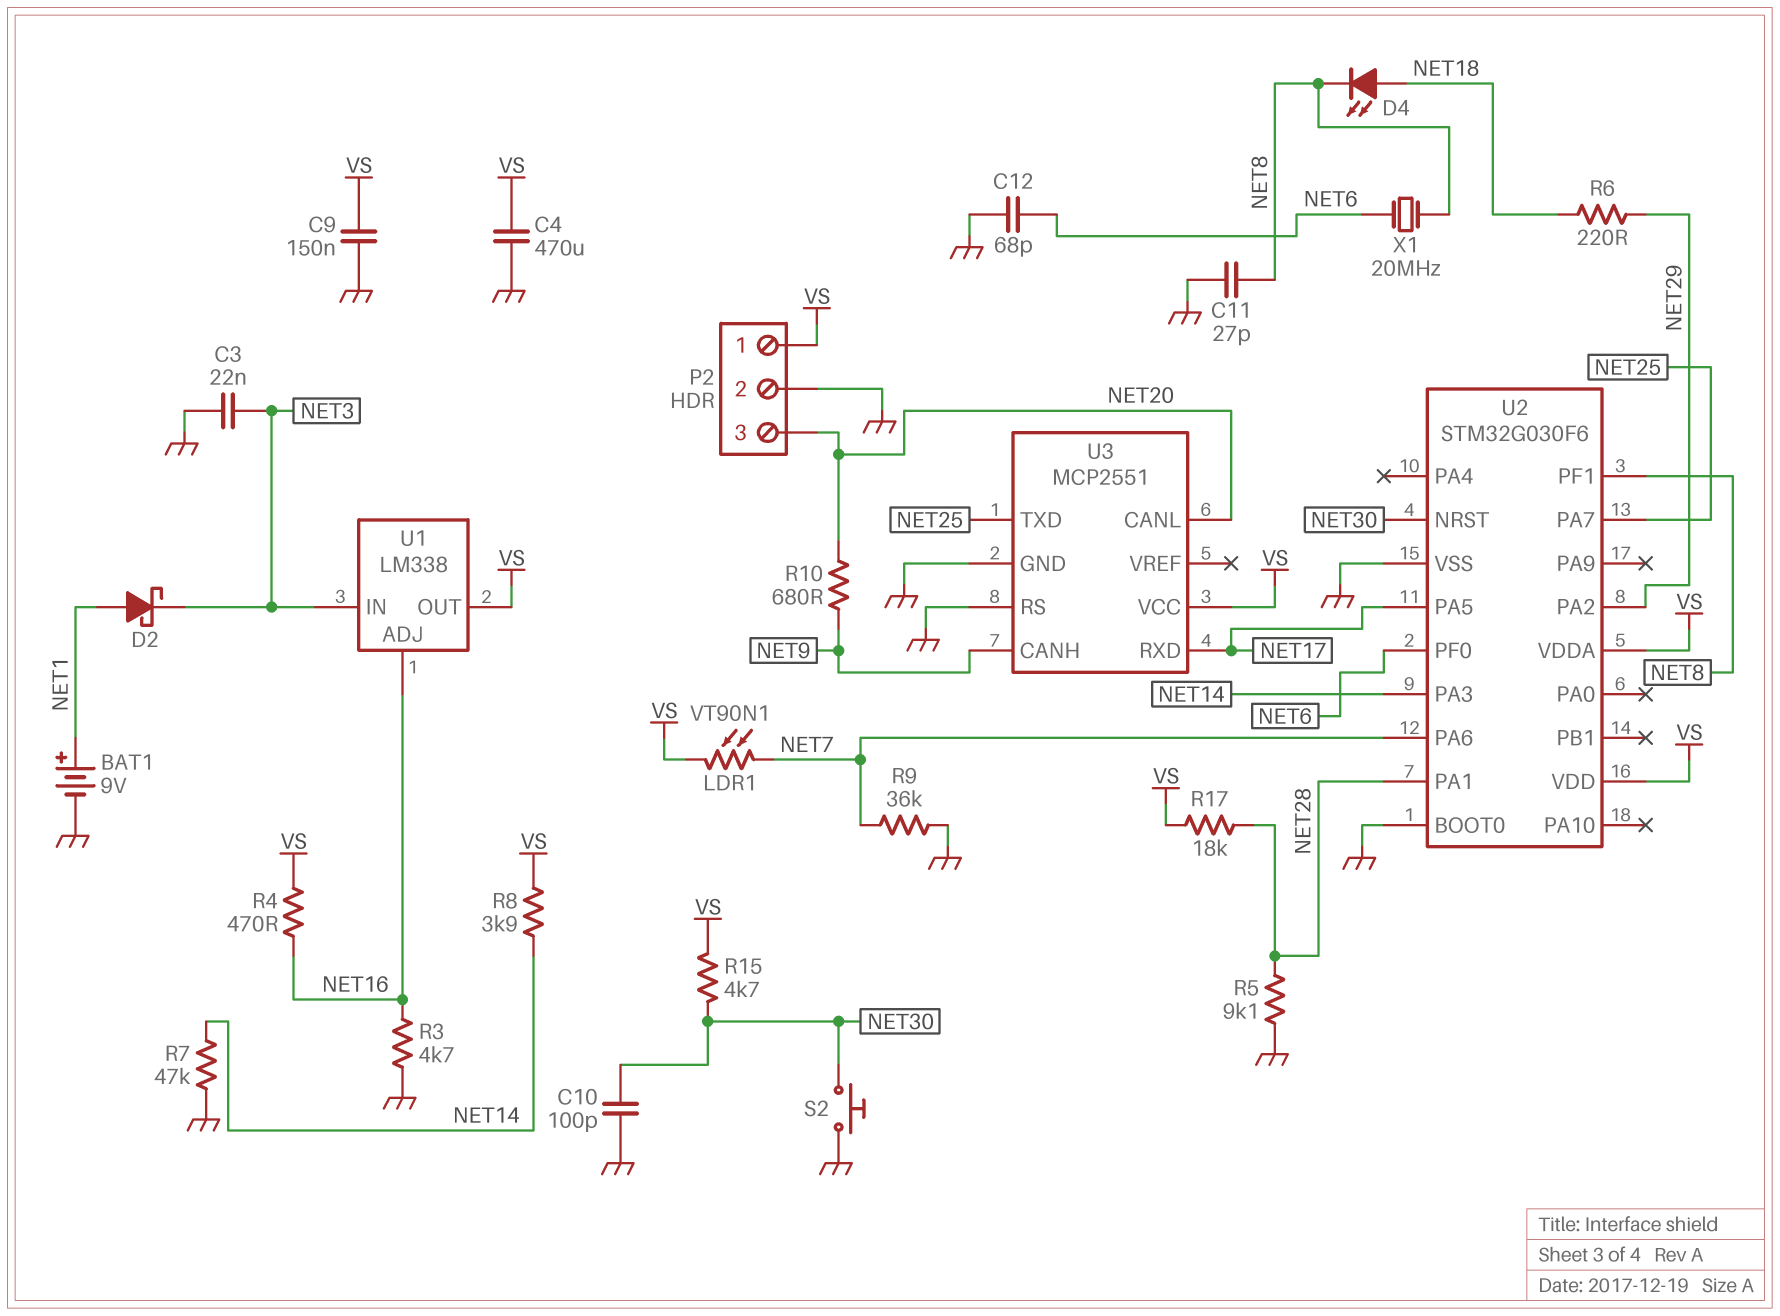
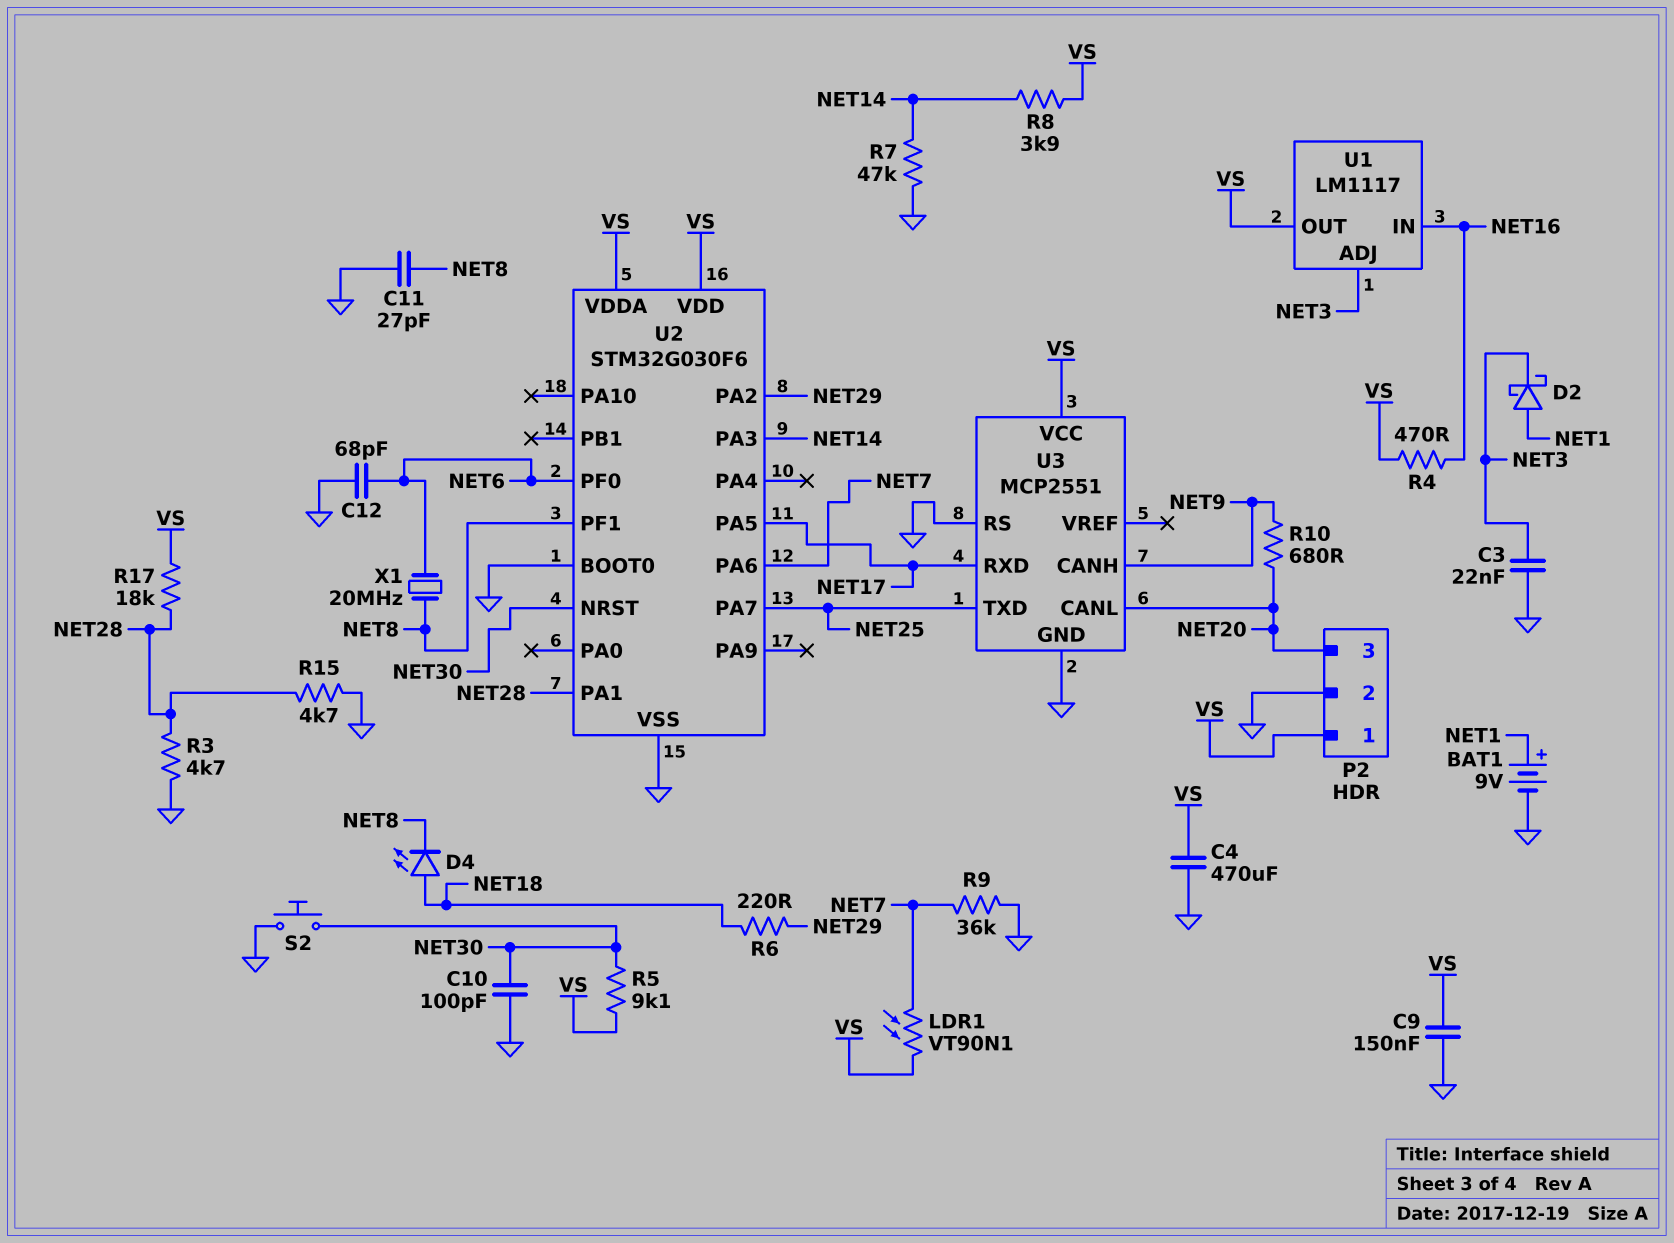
R3: 4.7k (GND, NET16) -> 4.7k (GND, NET28)
R5: 9.1k (GND, NET28) -> 9.1k (NET30, VS)
R15: 4.7k (NET30, VS) -> 4.7k (GND, NET28)
U1: LM338 -> LM1117
U1 pin ADJ: NET16 -> NET3
U1 pin IN: NET3 -> NET16

